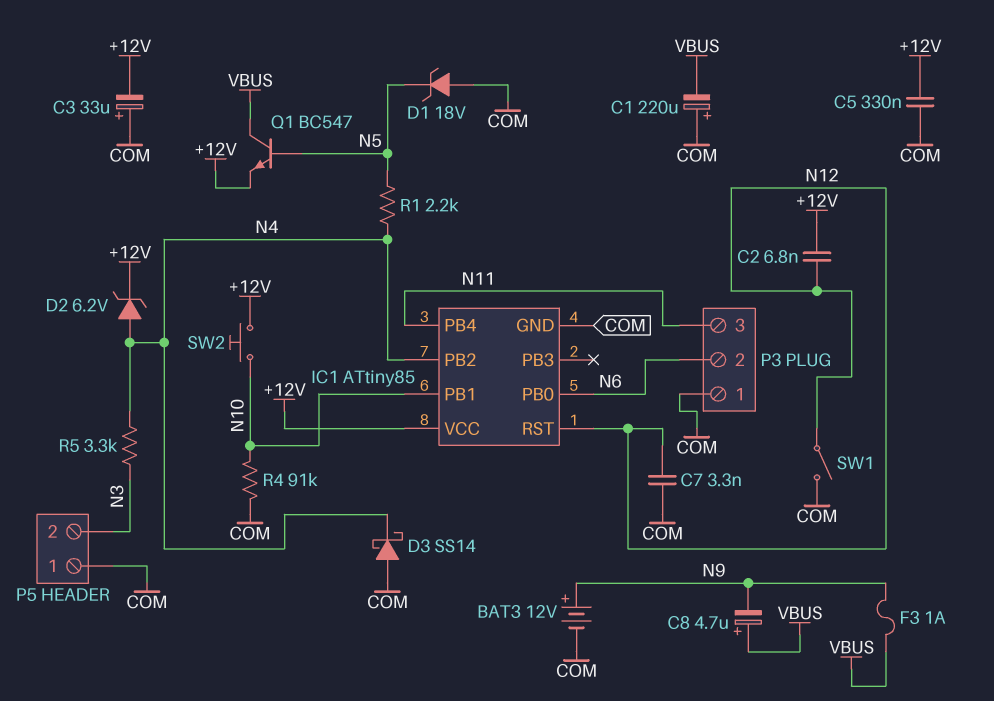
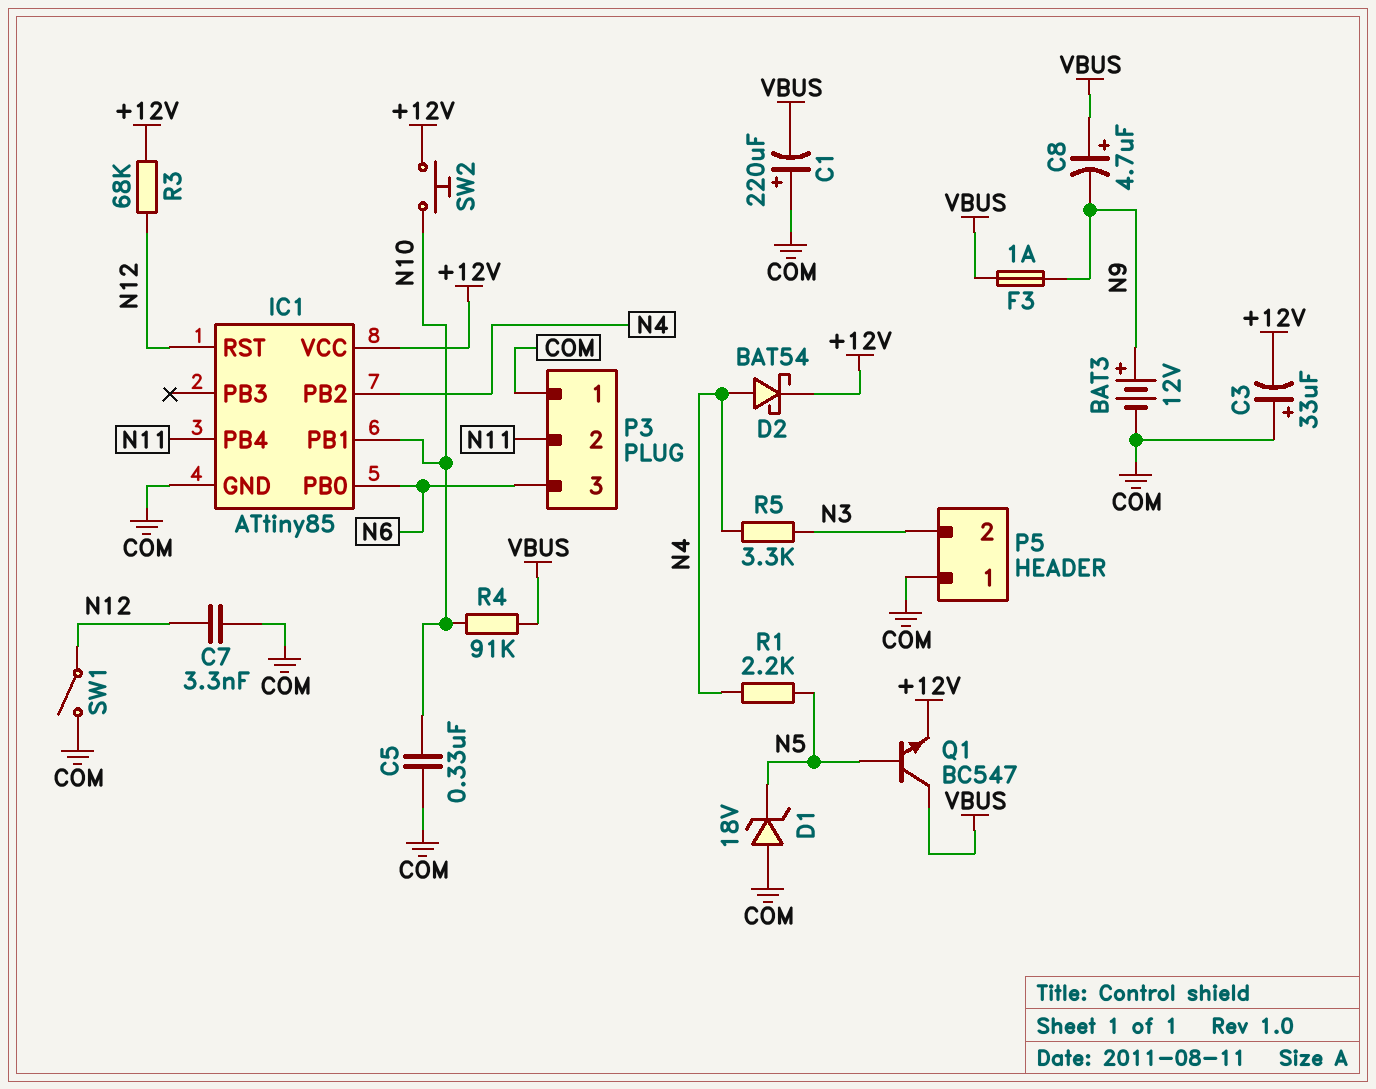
C2: 6.8nF (+12V, N12) -> none
C5: 330nF (+12V, COM) -> 330nF (COM, N10)
D2: zener 6.2V (A N4, K +12V) -> schottky BAT54 (A N4, K +12V)
D3: schottky SS14 (A COM, K N4) -> none
P3 pin 2: N6 -> N11
P3 pin 3: N11 -> N6
R3: none -> 68k (+12V, N12)
R4: 91k (COM, N10) -> 91k (N10, VBUS)

